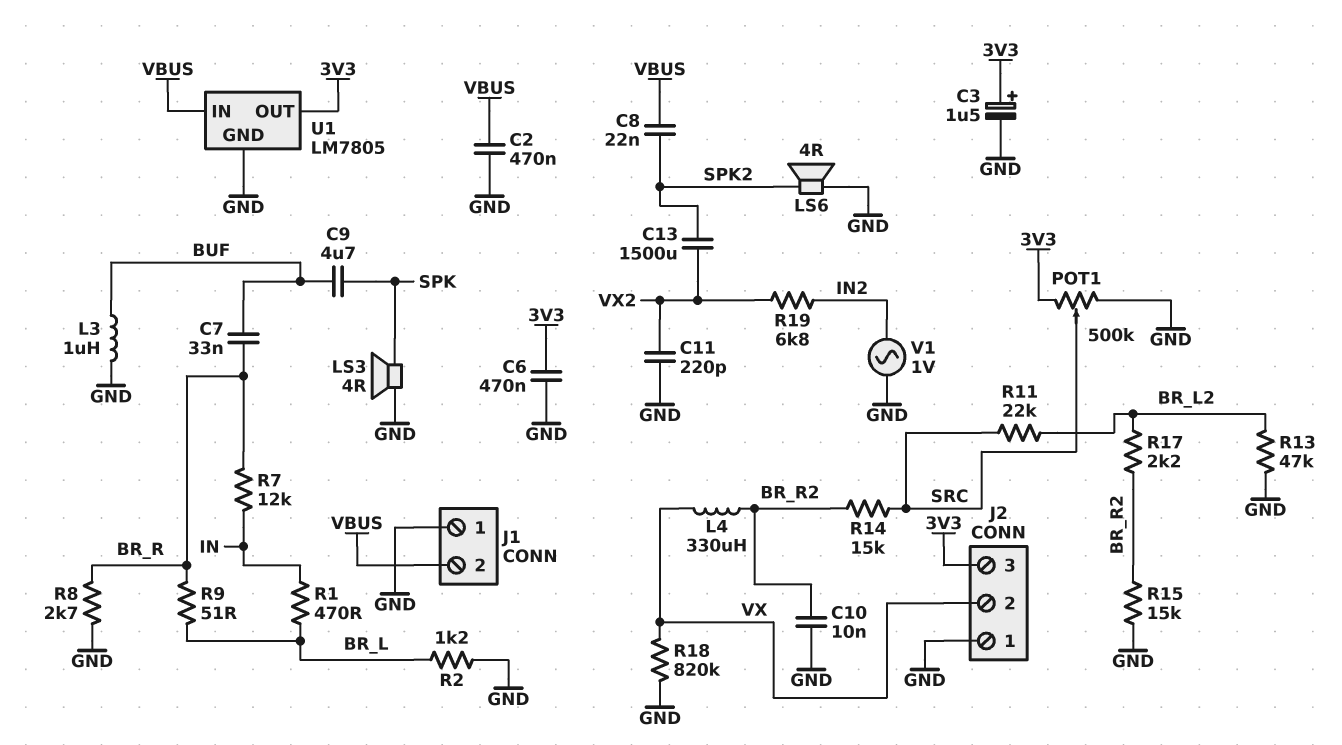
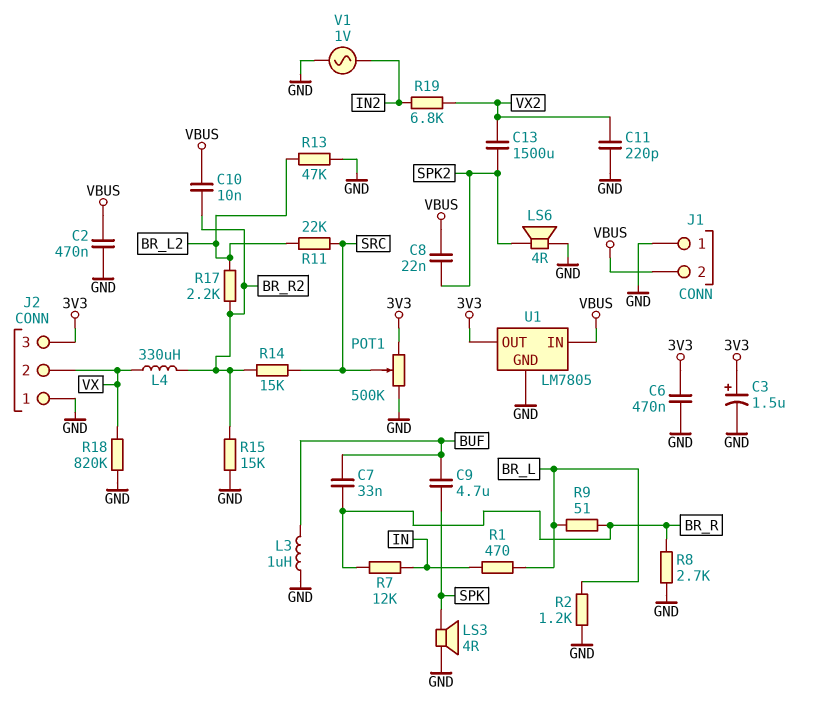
C10: 10nF (BR_R2, GND) -> 10nF (BR_R2, VBUS)

